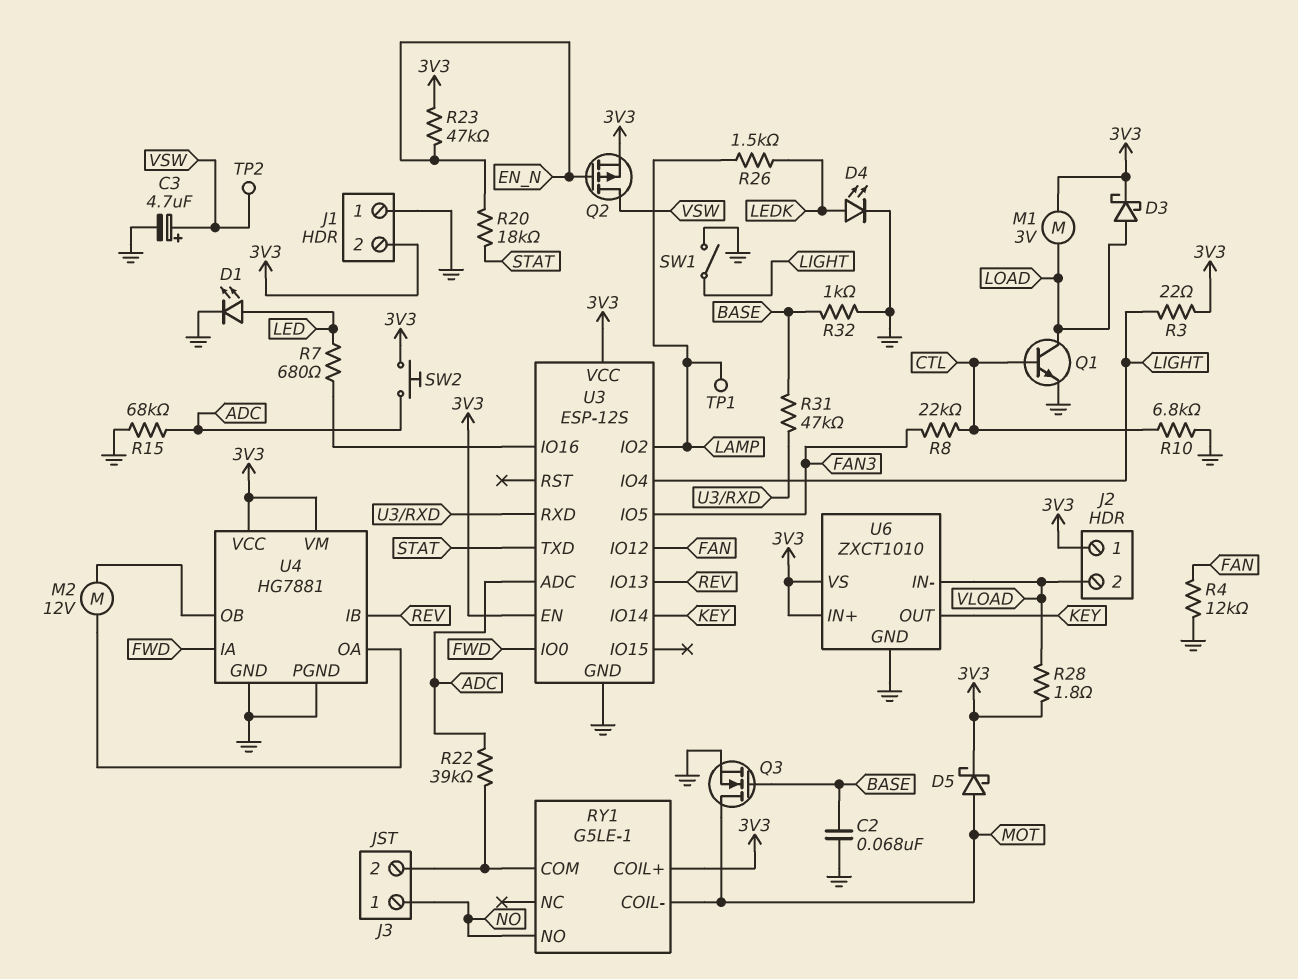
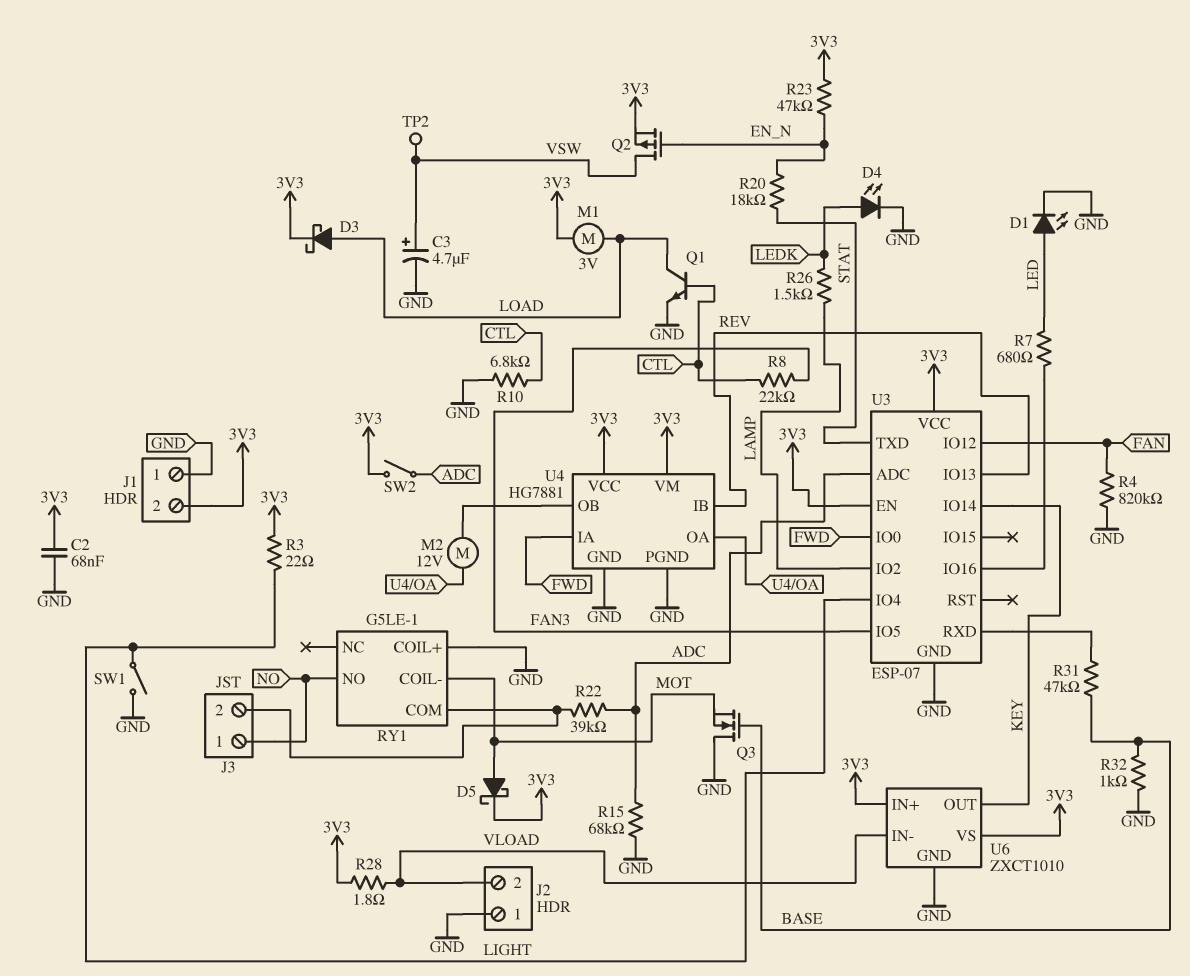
C2: 68nF (BASE, GND) -> 68nF (3V3, GND)
J2 pin 1: 3V3 -> GND
Q3: NMOS (G BASE, D MOT, S GND) -> NMOS (G BASE, D GND, S MOT)
R4: 12k (FAN, GND) -> 820k (FAN, GND)
RY1 pin COIL+: 3V3 -> GND
SW2: button (3V3, ADC) -> switch (3V3, ADC)
TP1: test point (LAMP) -> none
U3: ESP-12S -> ESP-07

